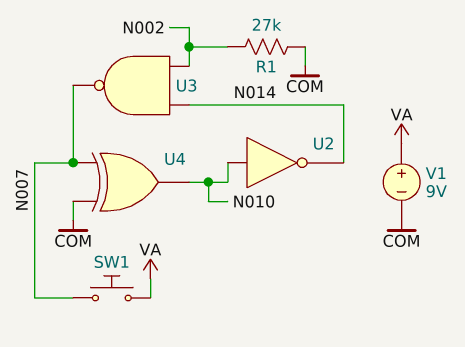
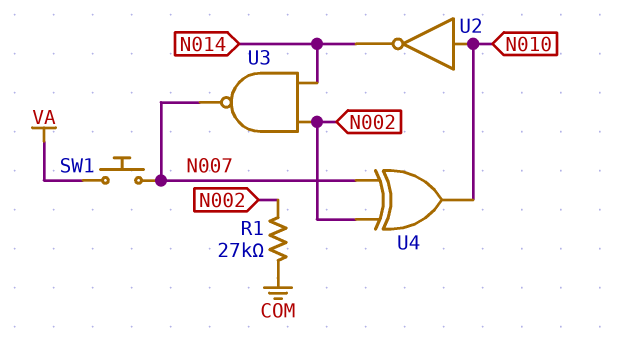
U4: XOR (in COM, in N007, out N010) -> XOR (in N002, in N007, out N010)
V1: 9V (plus VA, minus COM) -> none

